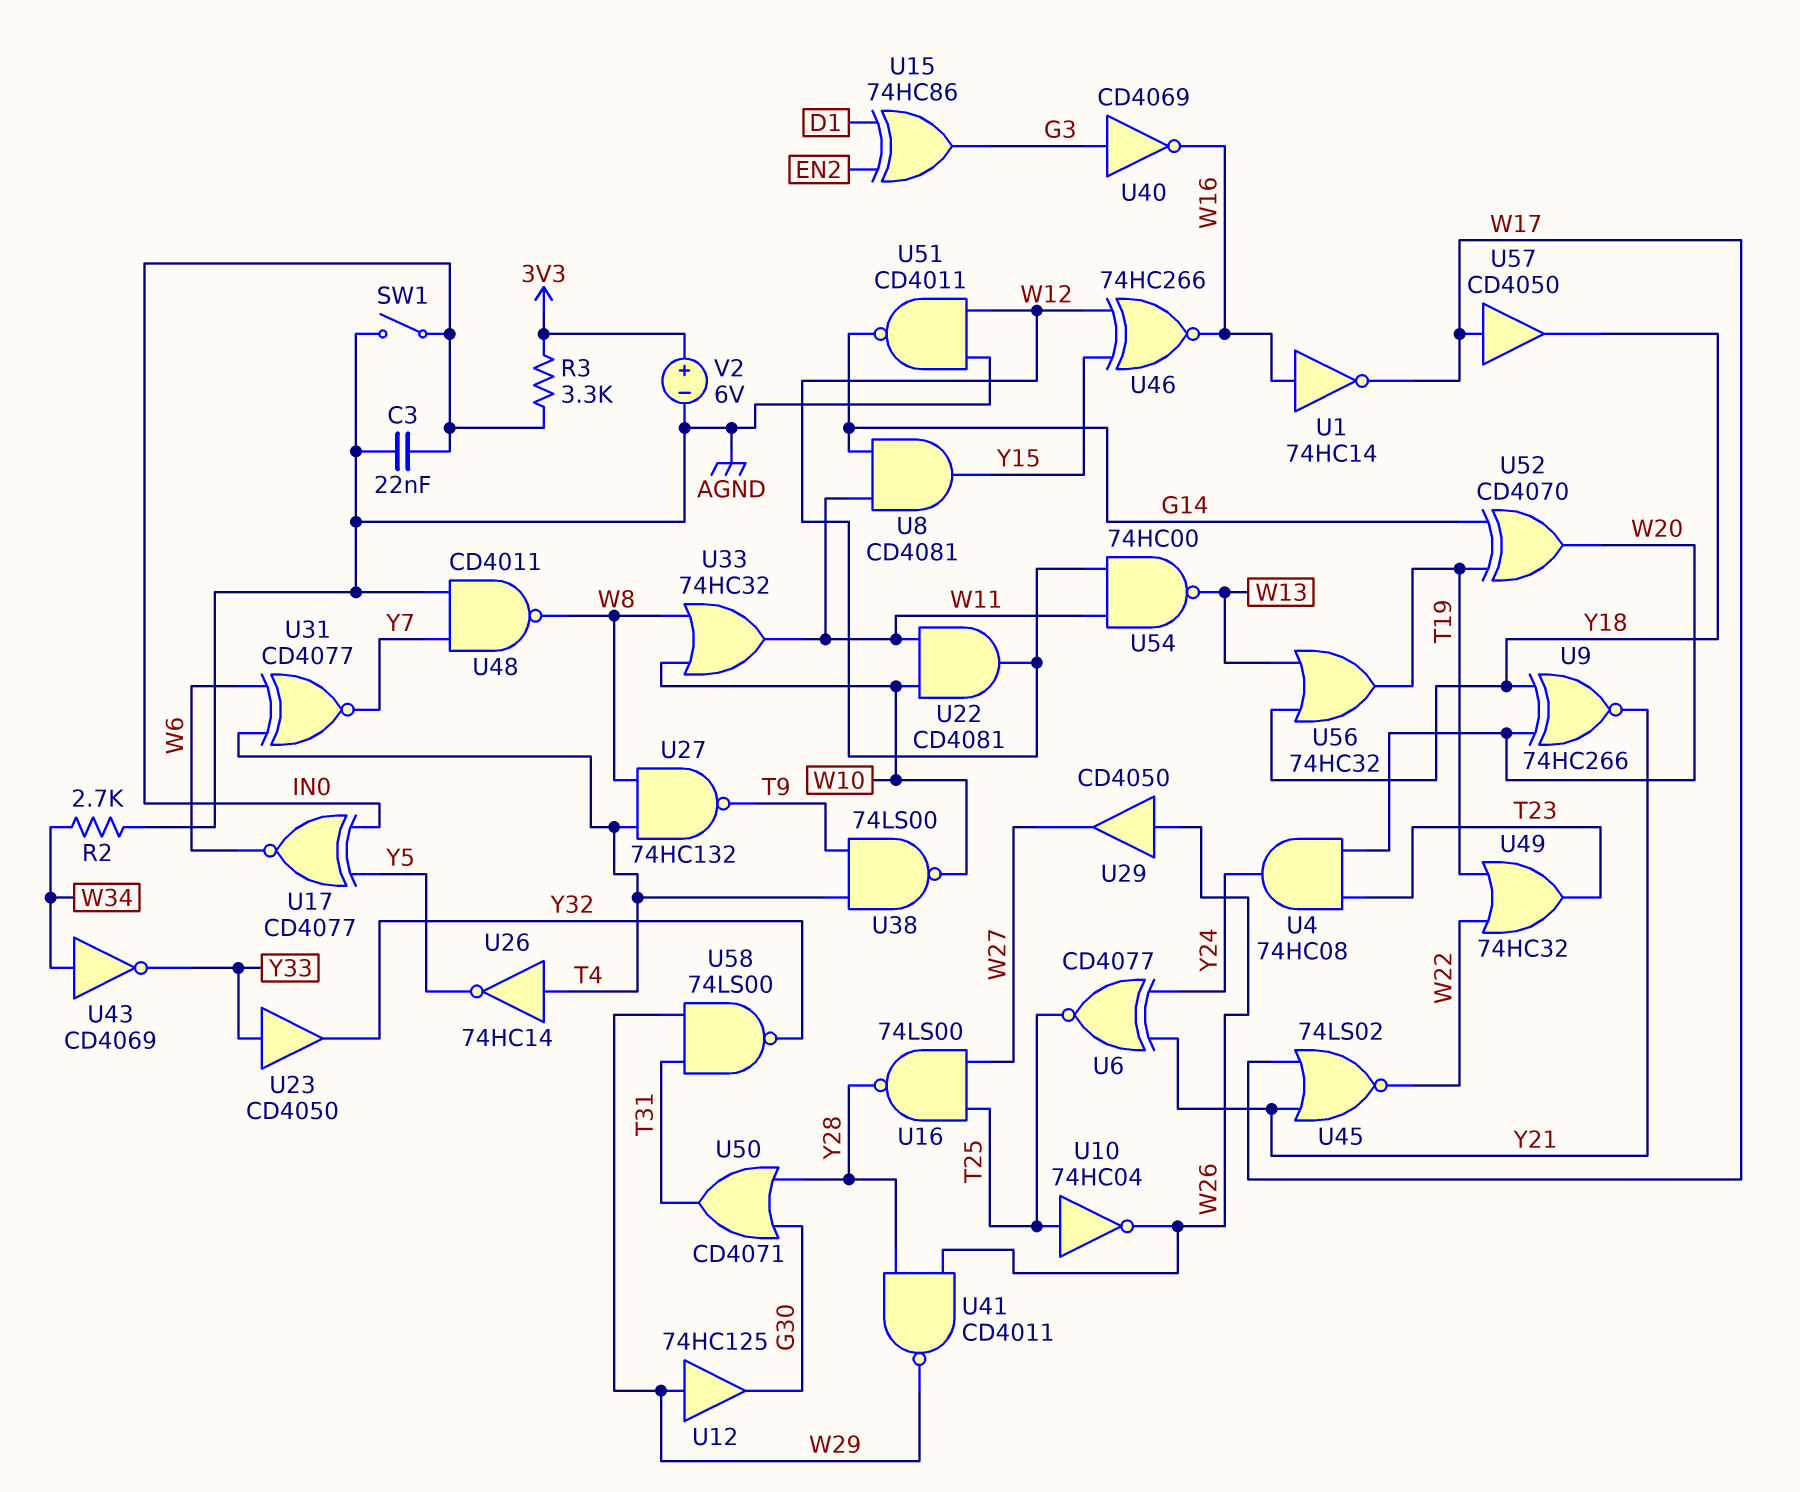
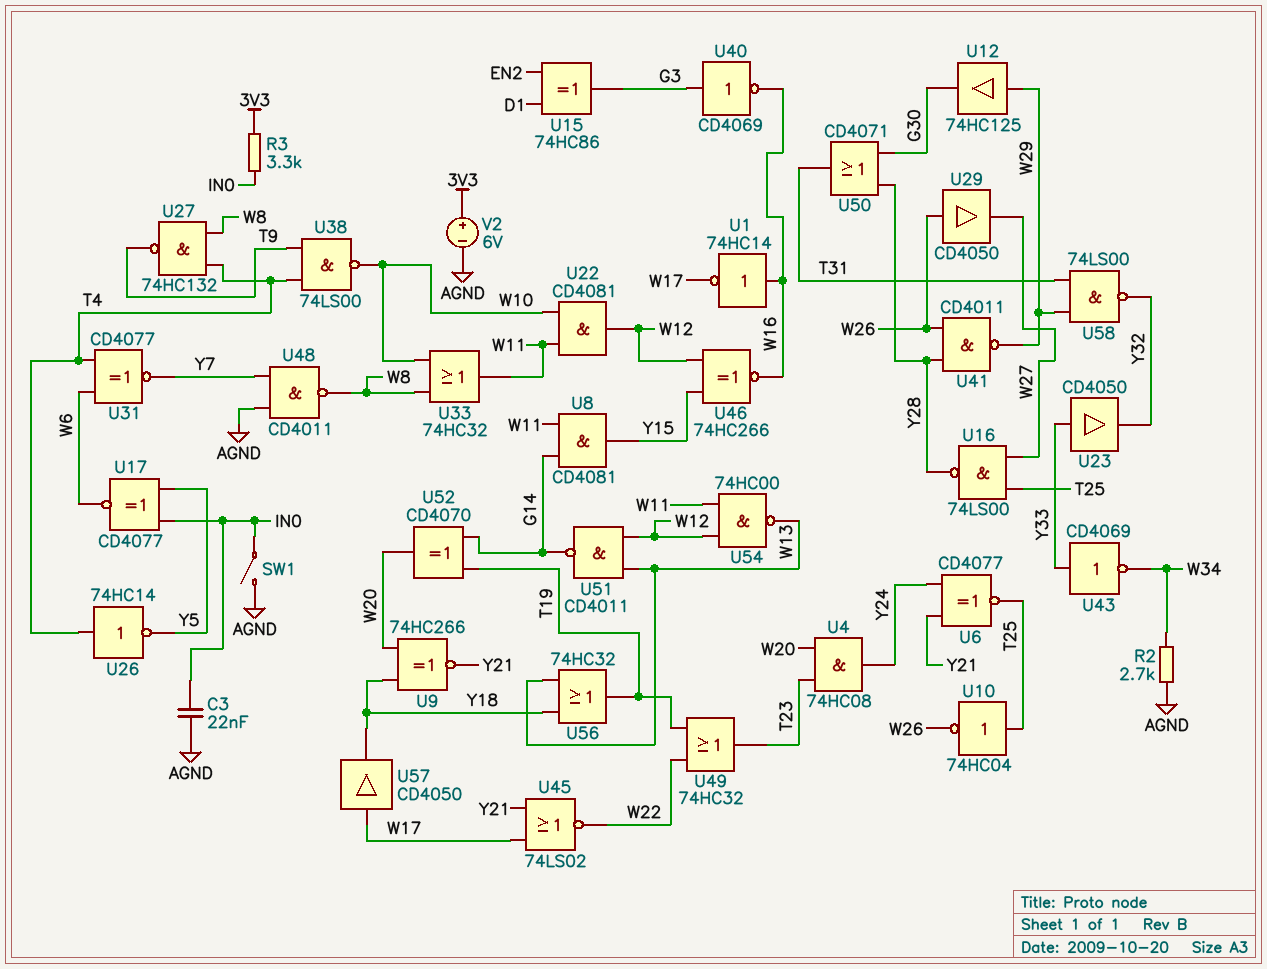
U43: NOT CD4069 (in W34, out Y33) -> NOT CD4069 (in Y33, out W34)
U51: NAND CD4011 (in AGND, in W12, out G14) -> NAND CD4011 (in W12, in W13, out G14)

